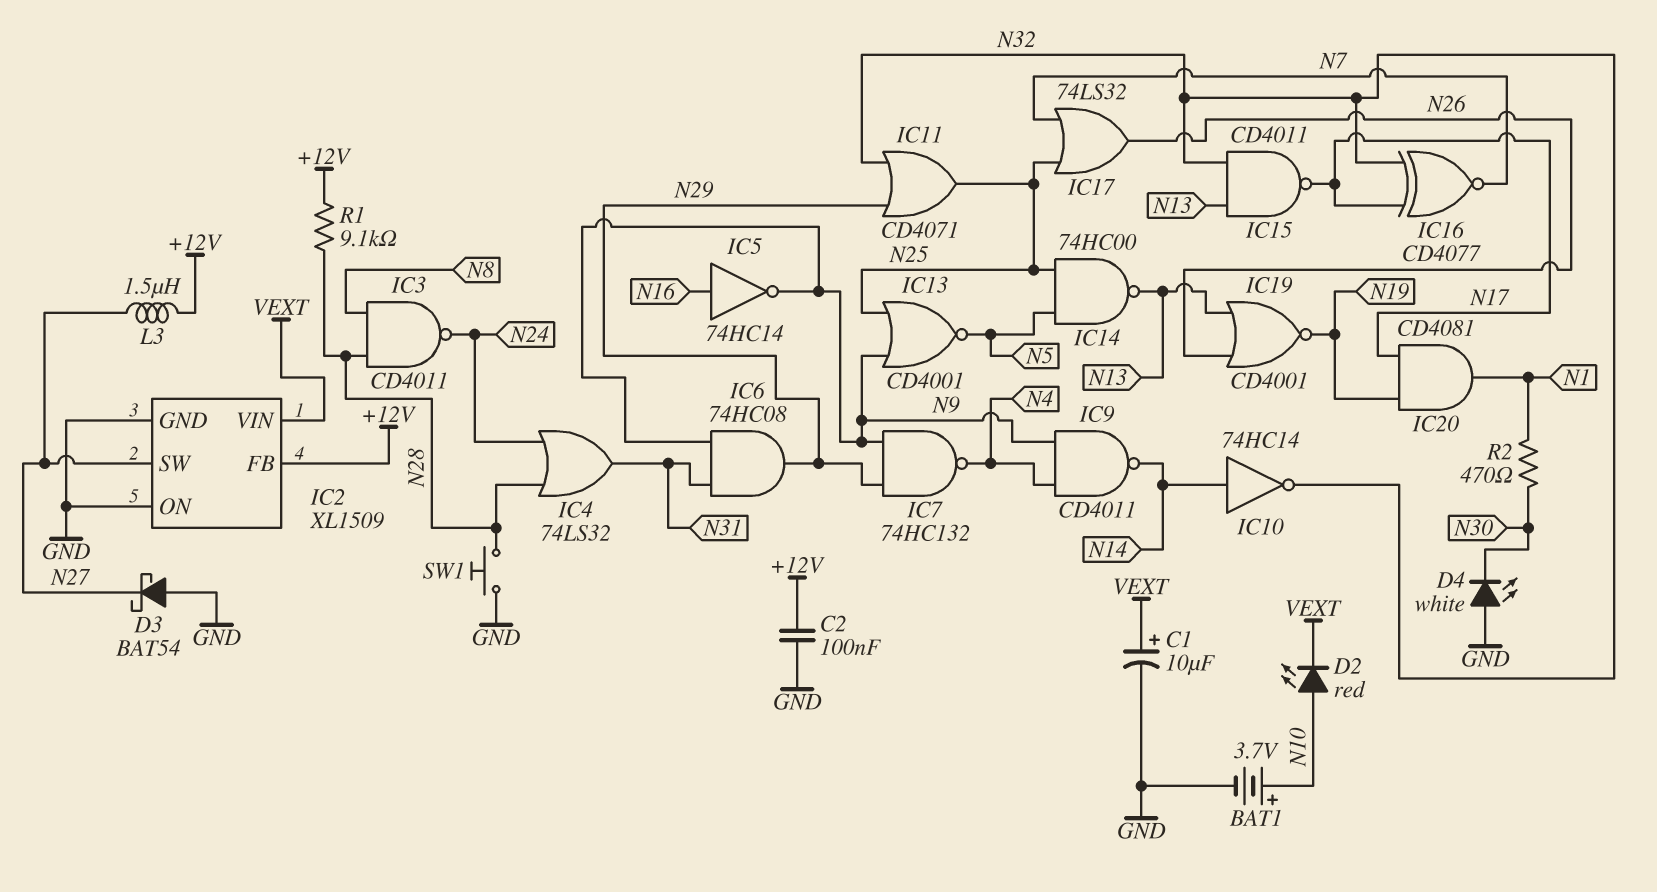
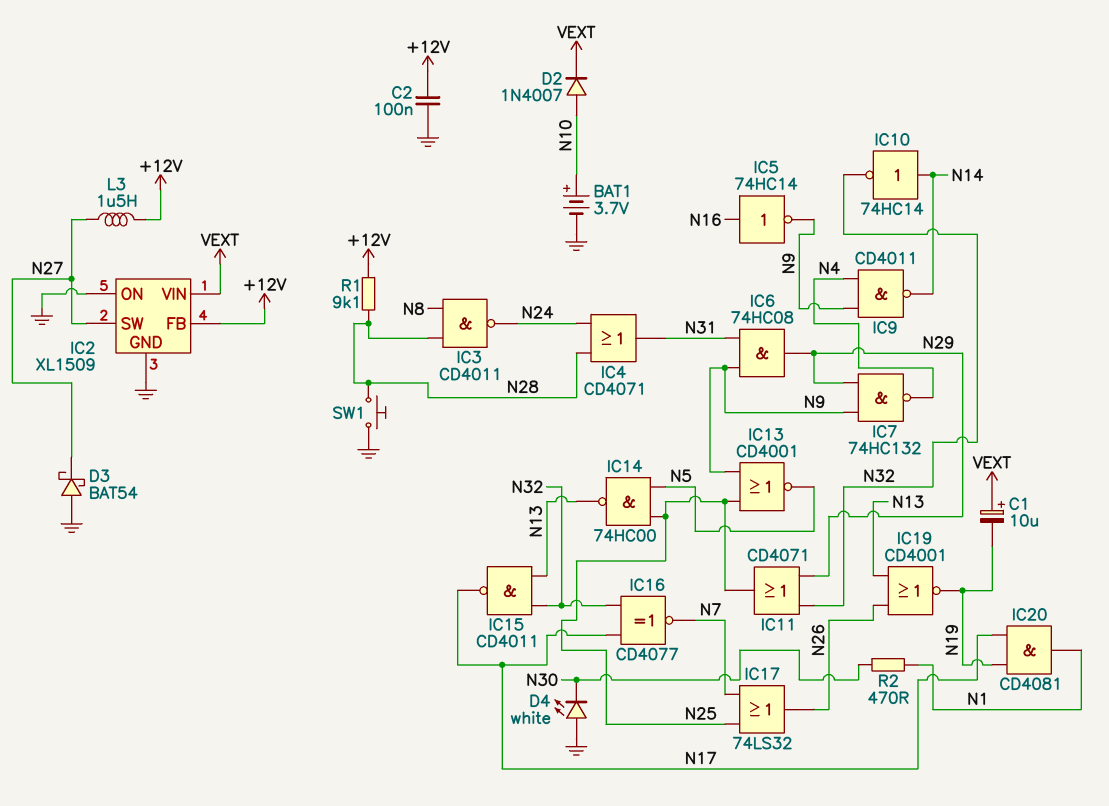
C1: 10uF (plus VEXT, minus GND) -> 10uF (plus VEXT, minus N19)
D2: LED red (A N10, K VEXT) -> diode 1N4007 (A N10, K VEXT)
IC4: OR 74LS32 (in N24, in N28, out N31) -> OR CD4071 (in N24, in N28, out N31)

